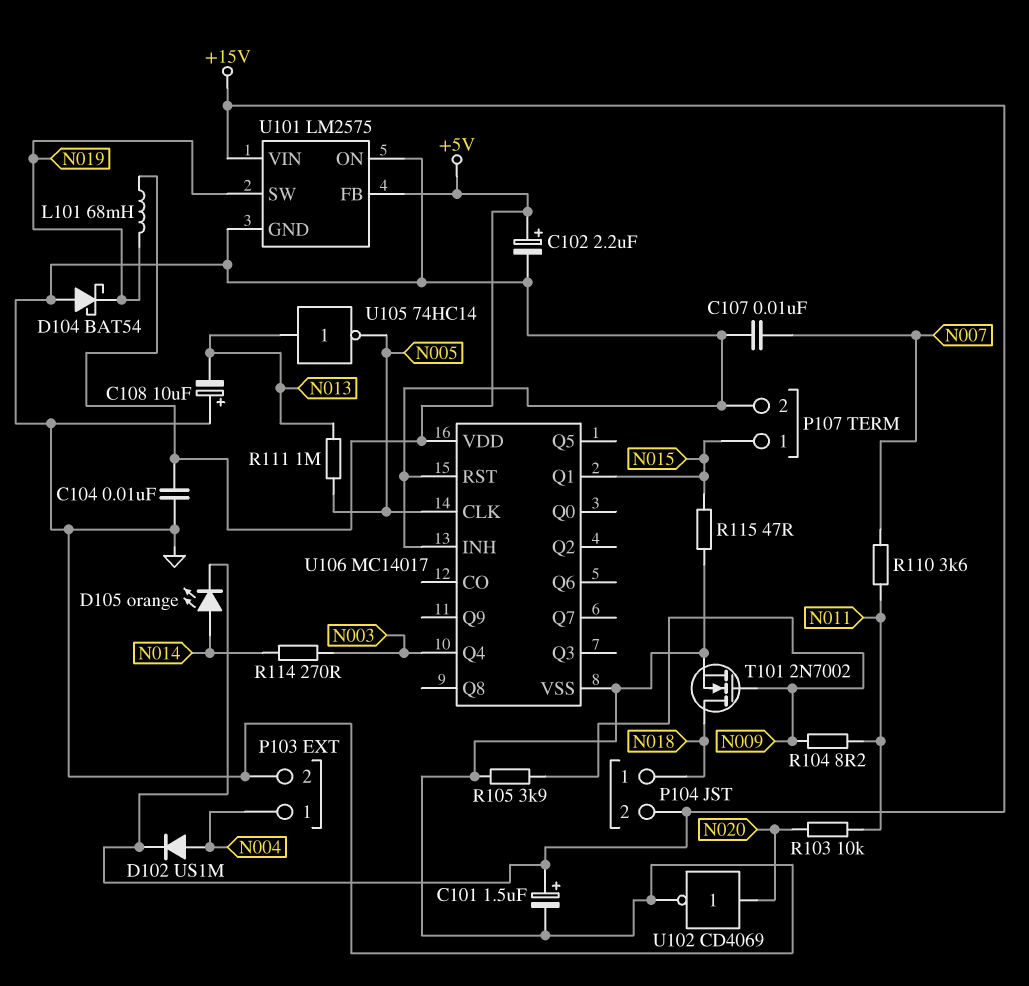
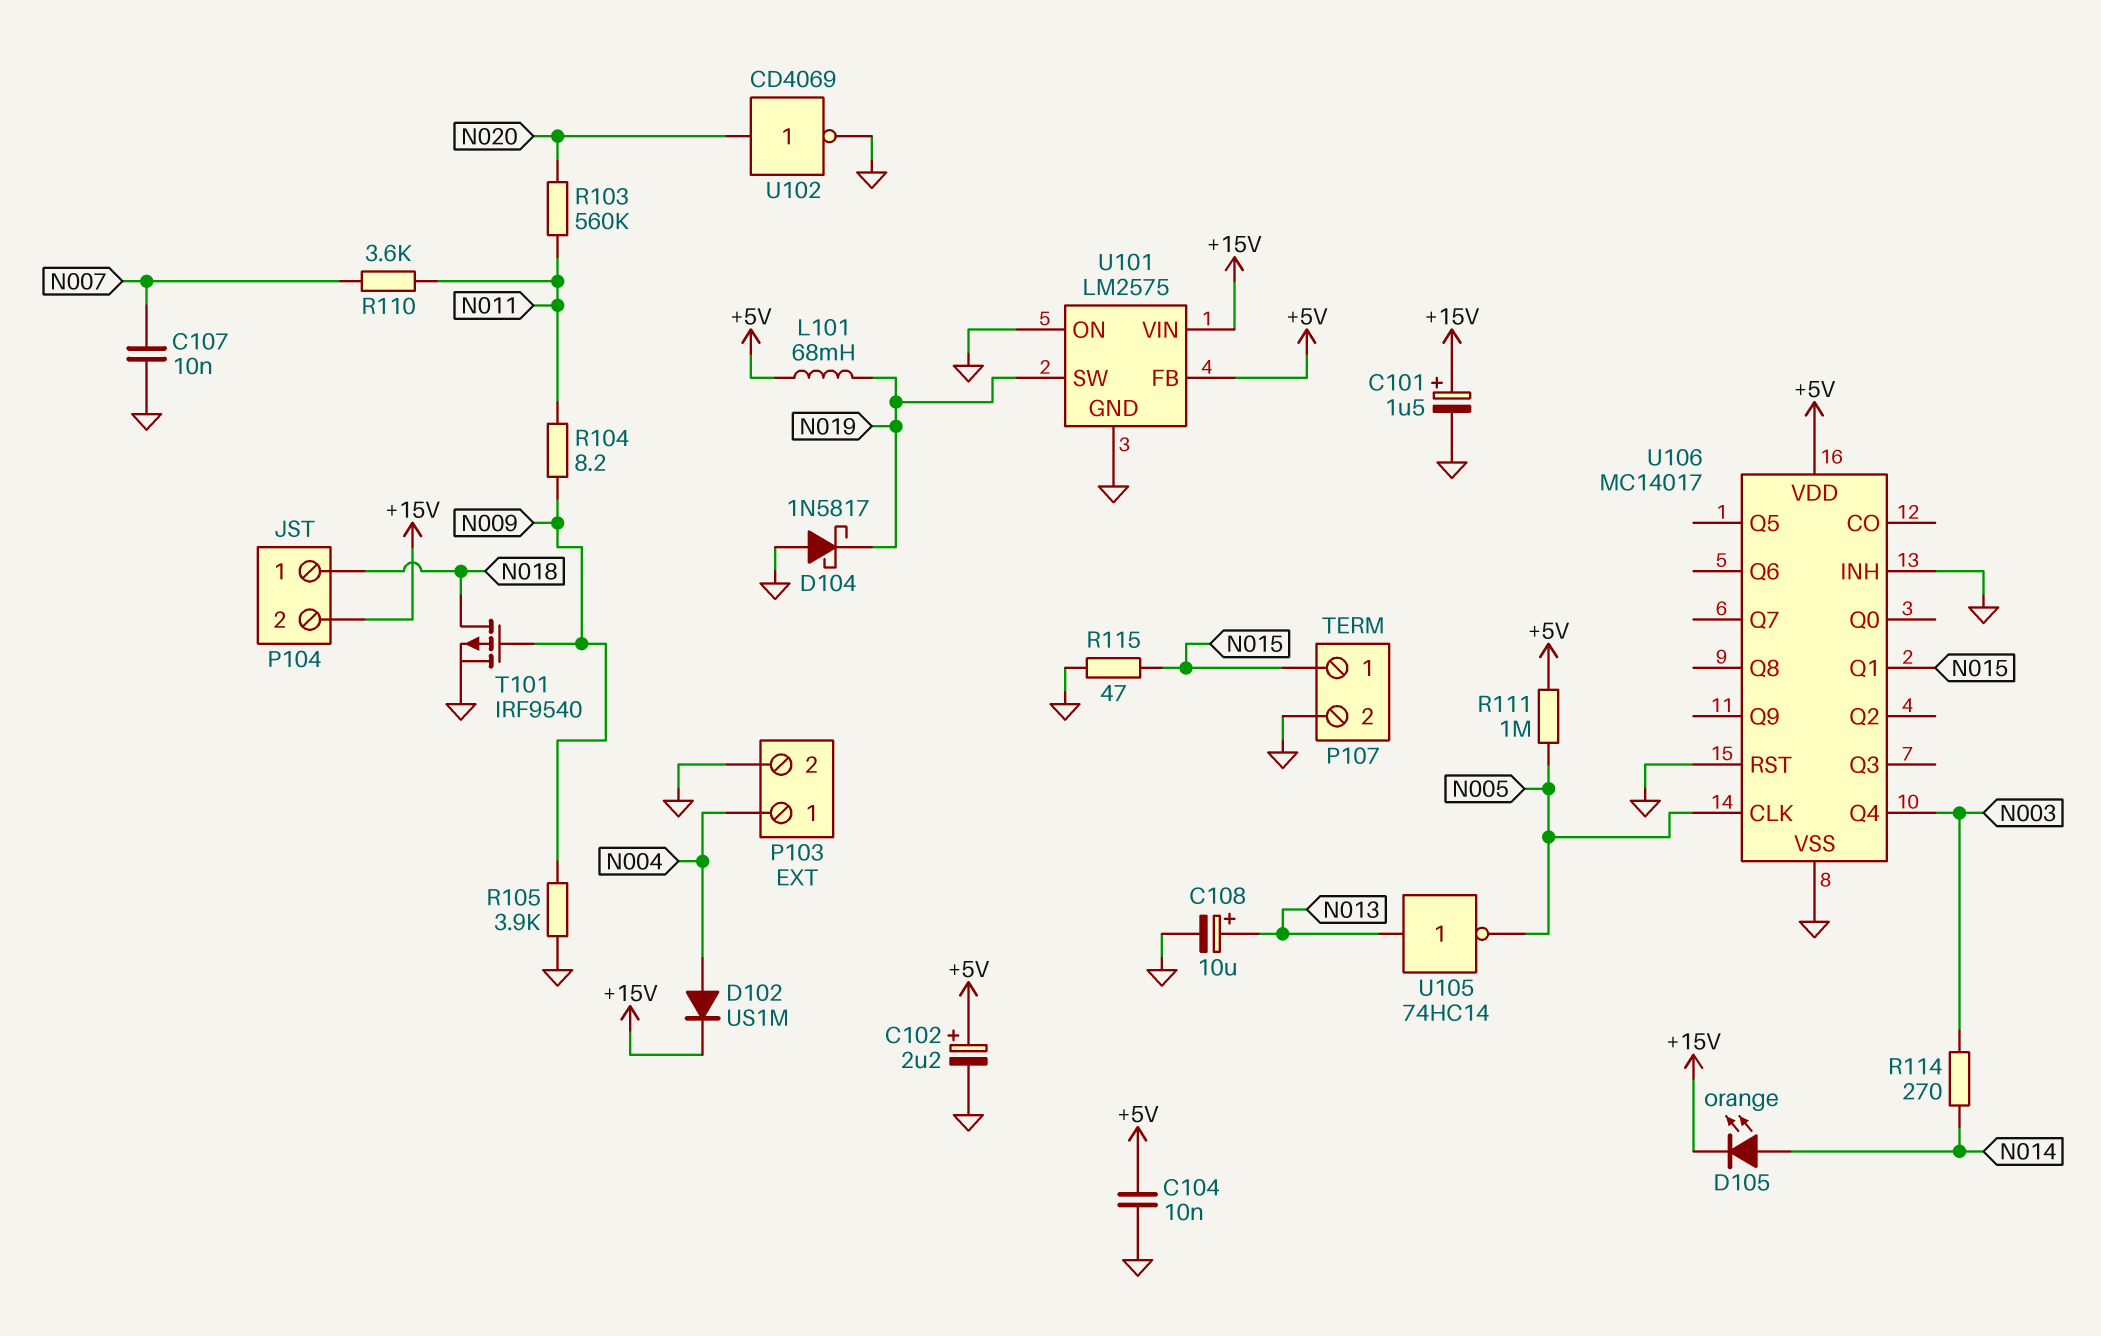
C108: 10uF (plus GND, minus N013) -> 10uF (plus N013, minus GND)
D104: schottky BAT54 (A GND, K N019) -> schottky 1N5817 (A GND, K N019)
R103: 10k (N011, N020) -> 560k (N011, N020)
R111: 1M (N005, N013) -> 1M (+5V, N005)
T101: NMOS 2N7002 (G N009, D N018, S GND) -> PMOS IRF9540 (G N009, D N018, S GND)

